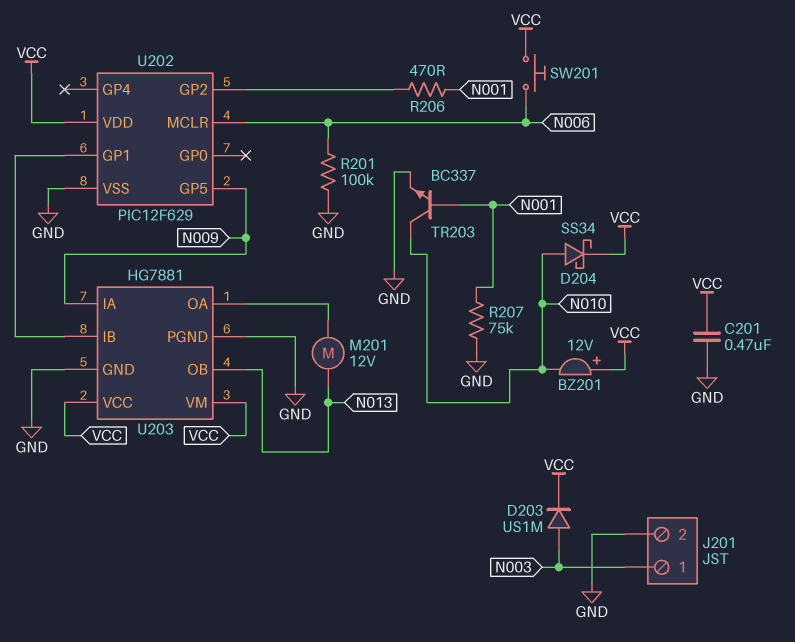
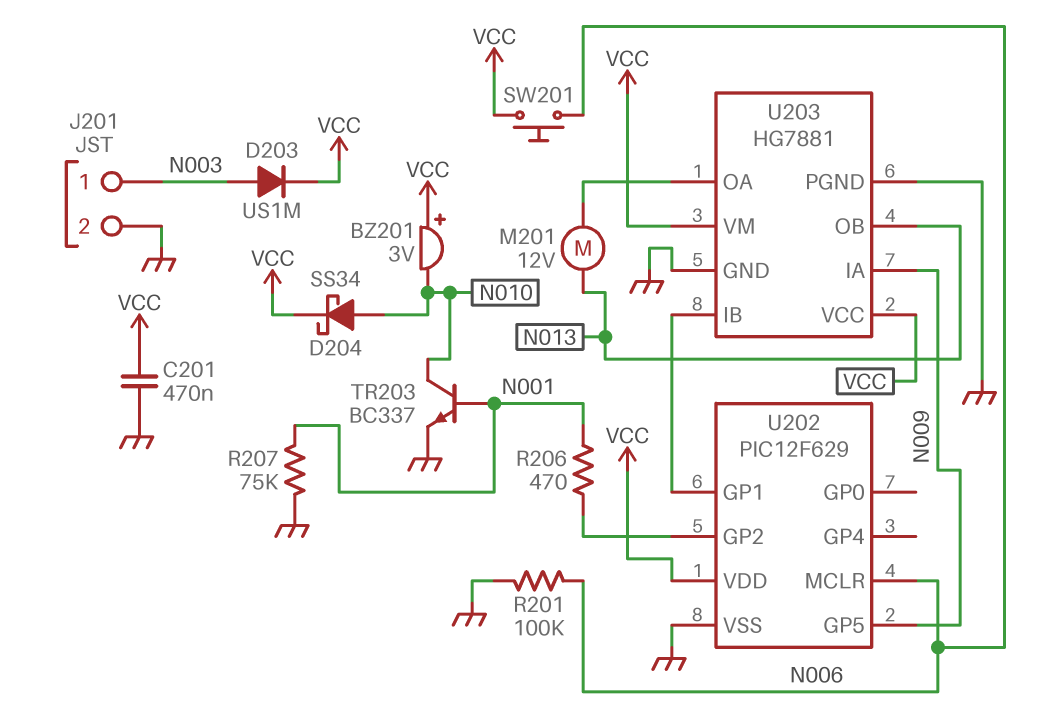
BZ201: buzzer 12V (plus VCC, minus N010) -> buzzer 3V (plus VCC, minus N010)

